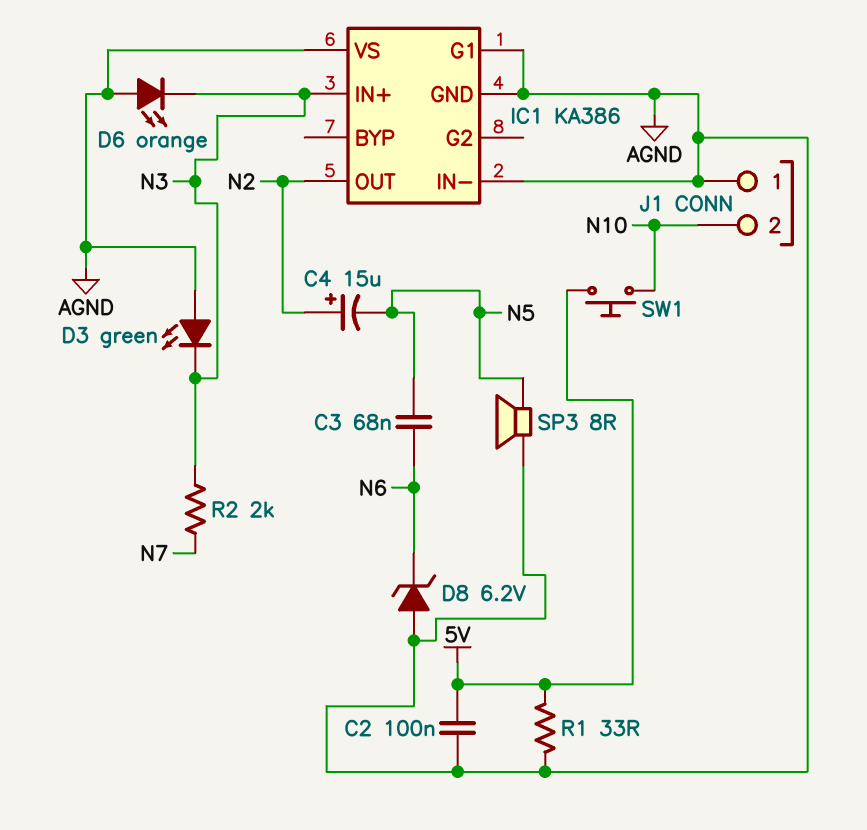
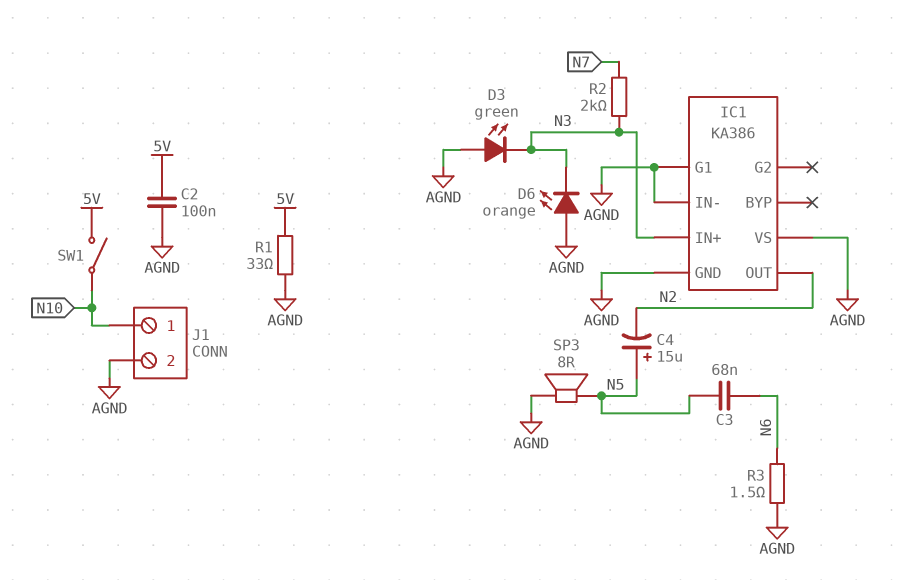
C4: 15uF (plus N2, minus N5) -> 15uF (plus N5, minus N2)
D8: zener 6.2V (A AGND, K N6) -> none
J1 pin 1: AGND -> N10
J1 pin 2: N10 -> AGND
R3: none -> 1.5 (AGND, N6)
SW1: button (5V, N10) -> switch (5V, N10)

